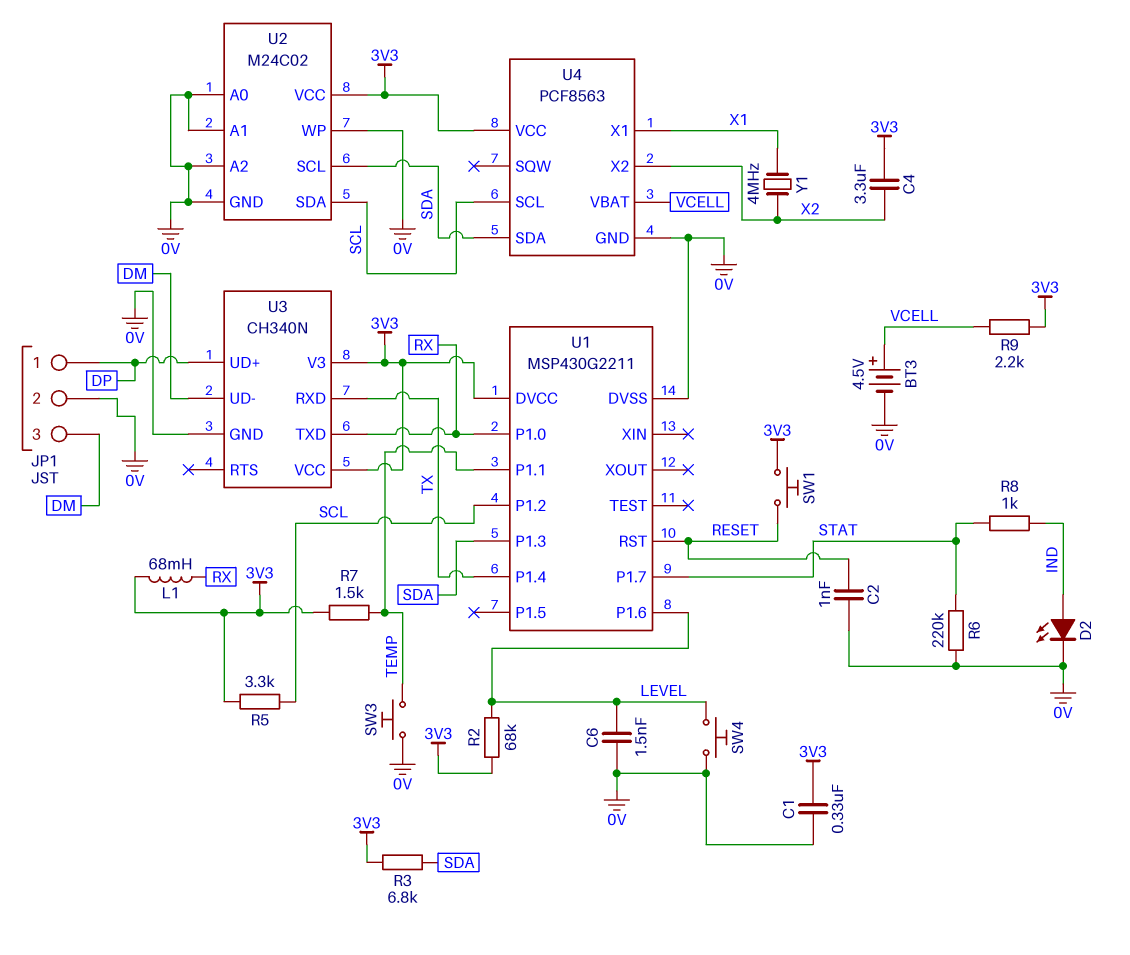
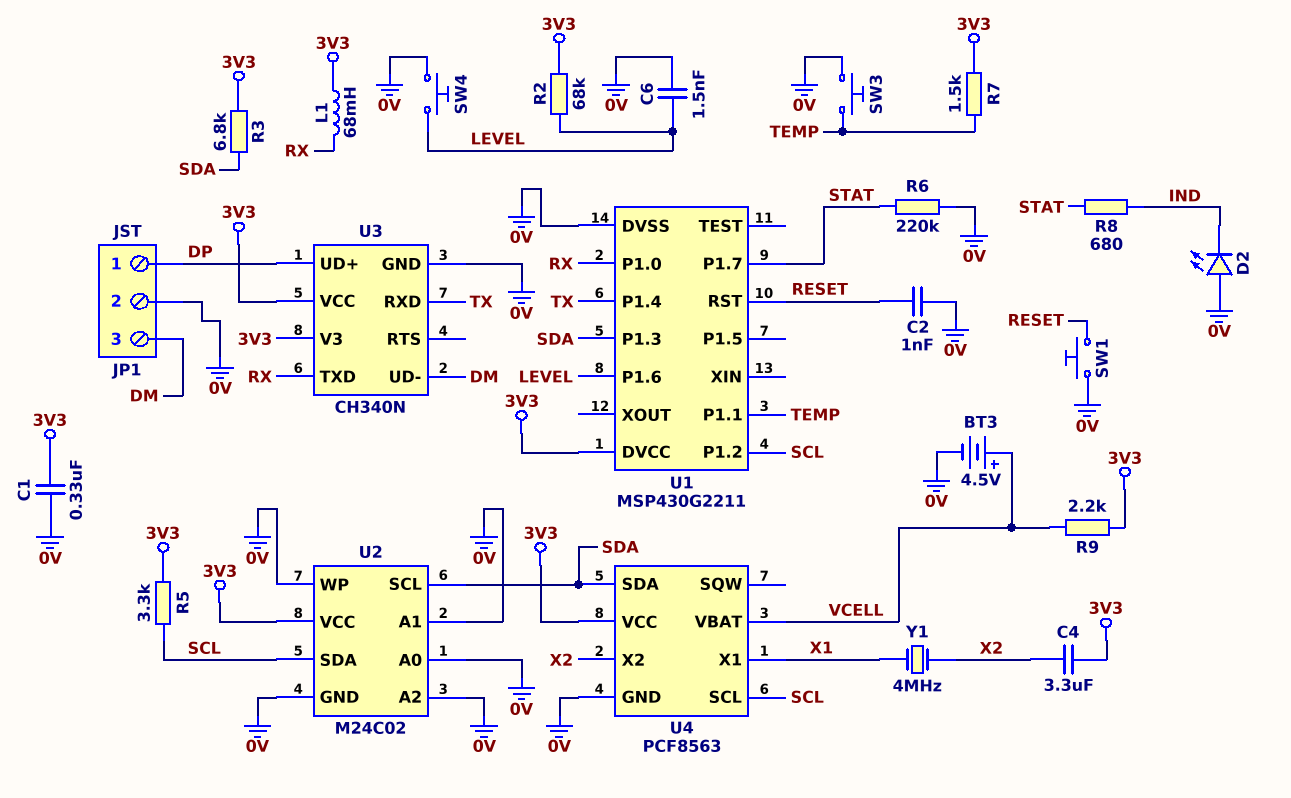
D2: LED (A IND, K 0V) -> LED (A 0V, K IND)
R8: 1k (IND, STAT) -> 680 (IND, STAT)
SW1: button (3V3, RESET) -> button (0V, RESET)

